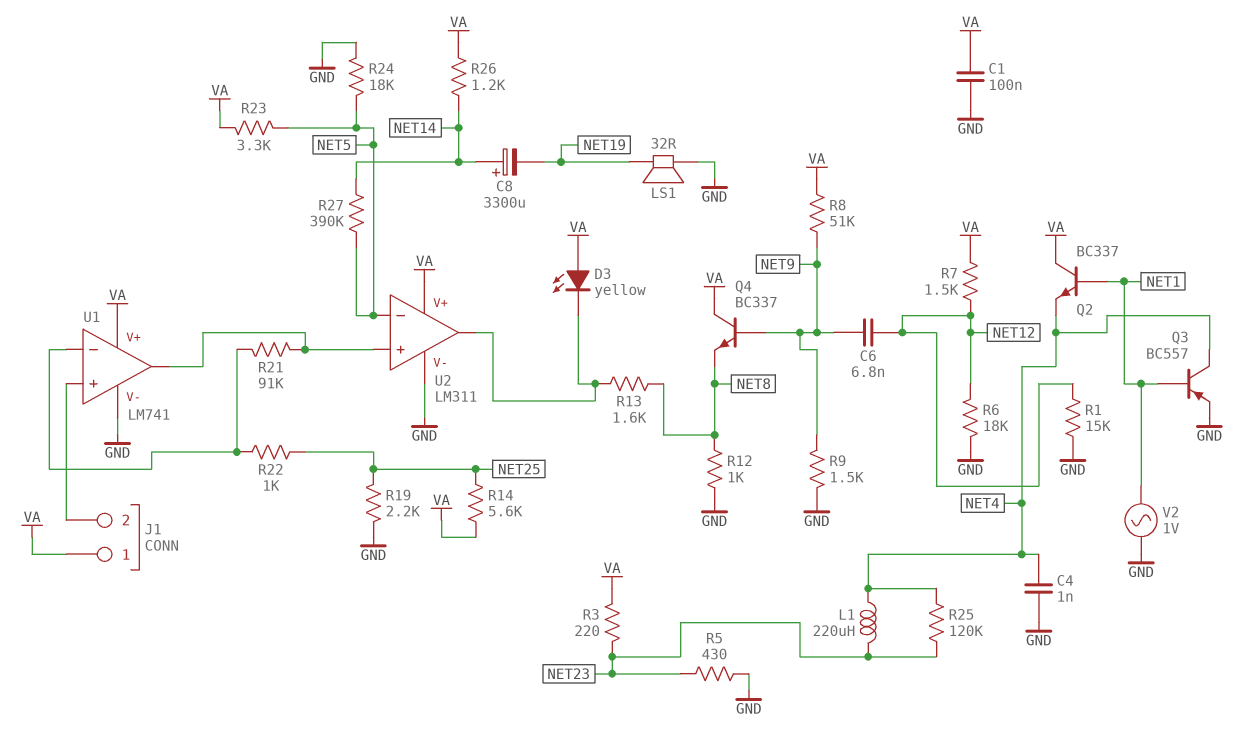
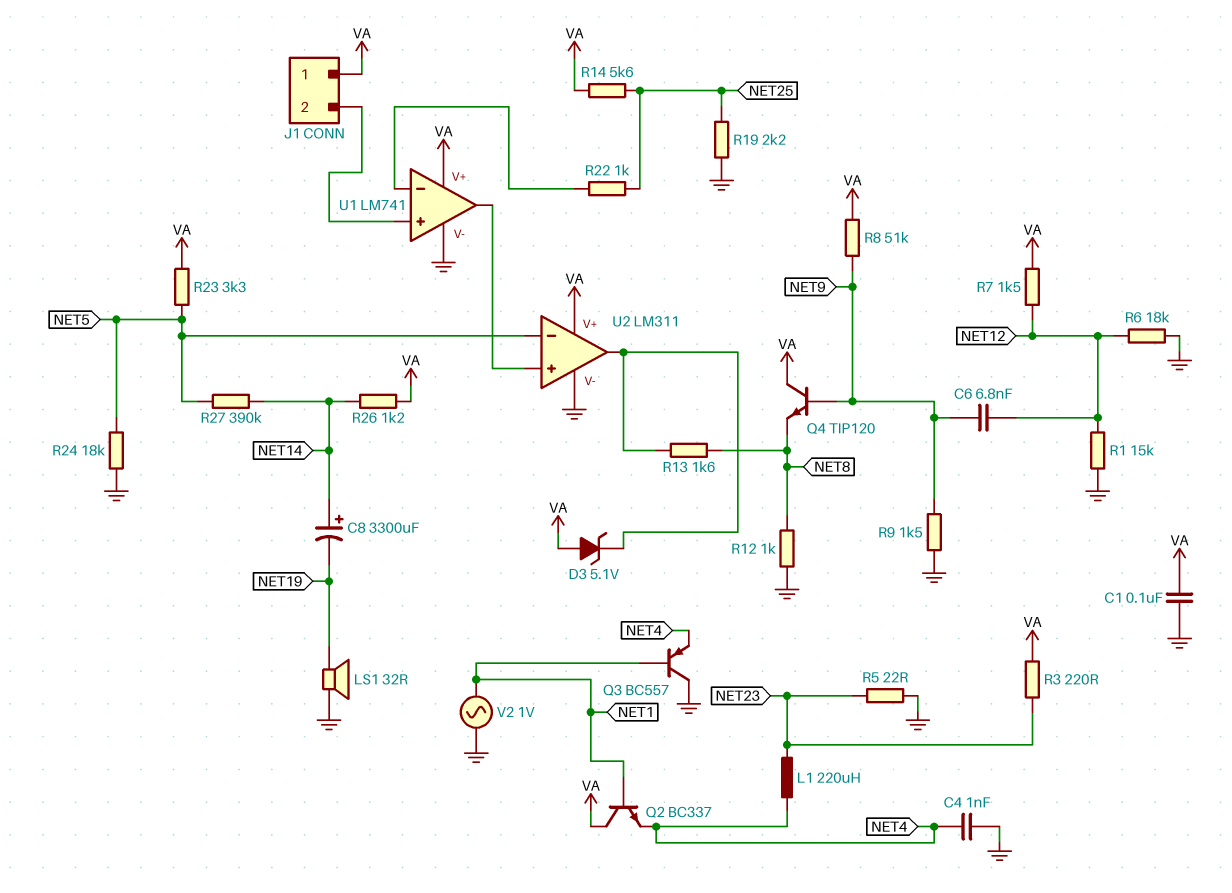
D3: LED yellow (A VA, K U2/out) -> zener 5.1V (A VA, K U2/out)
Q3: PNP BC557 (B NET1, C NET4, E GND) -> PNP BC557 (B NET1, C GND, E NET4)
Q4: NPN BC337 (B NET9, C VA, E NET8) -> NPN TIP120 (B NET9, C VA, E NET8)
R5: 430 (GND, NET23) -> 22 (GND, NET23)
R21: 91k (U1/in-, U1/out) -> none
R25: 120k (NET4, NET23) -> none

